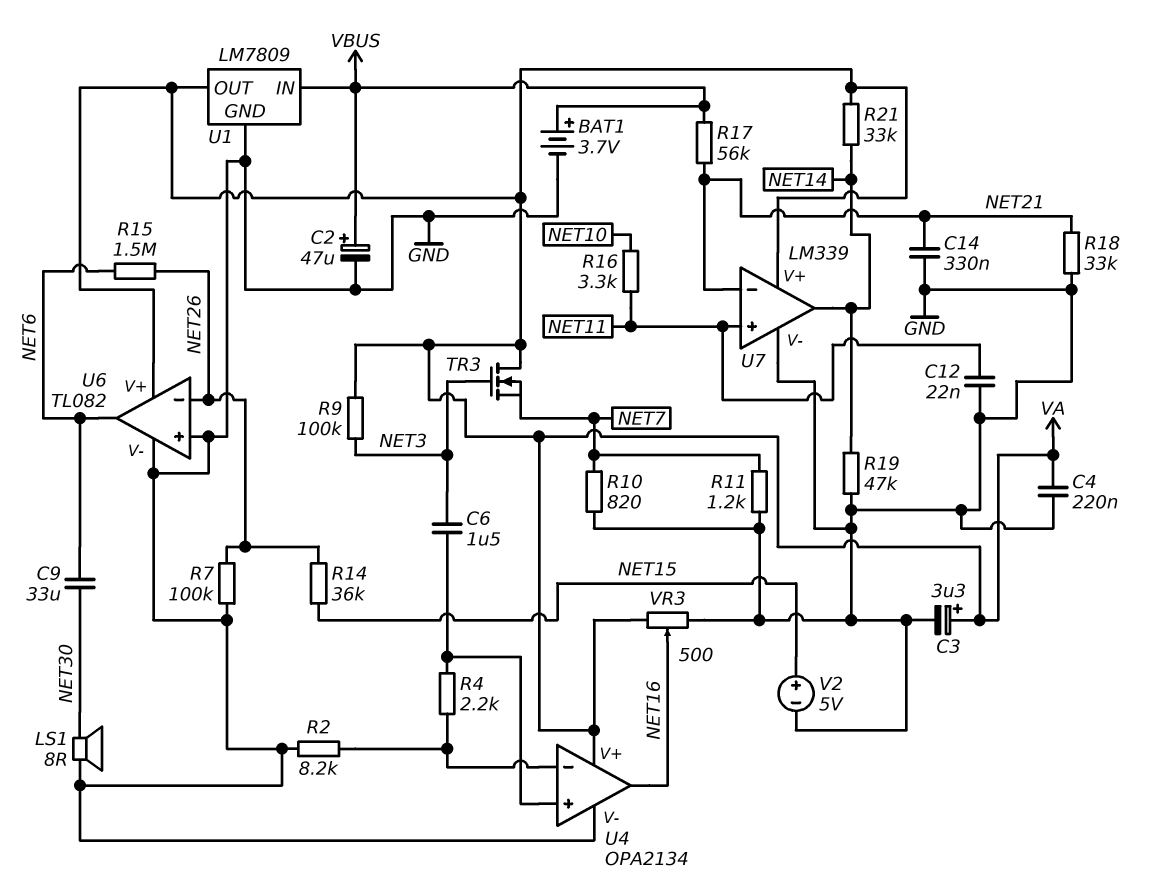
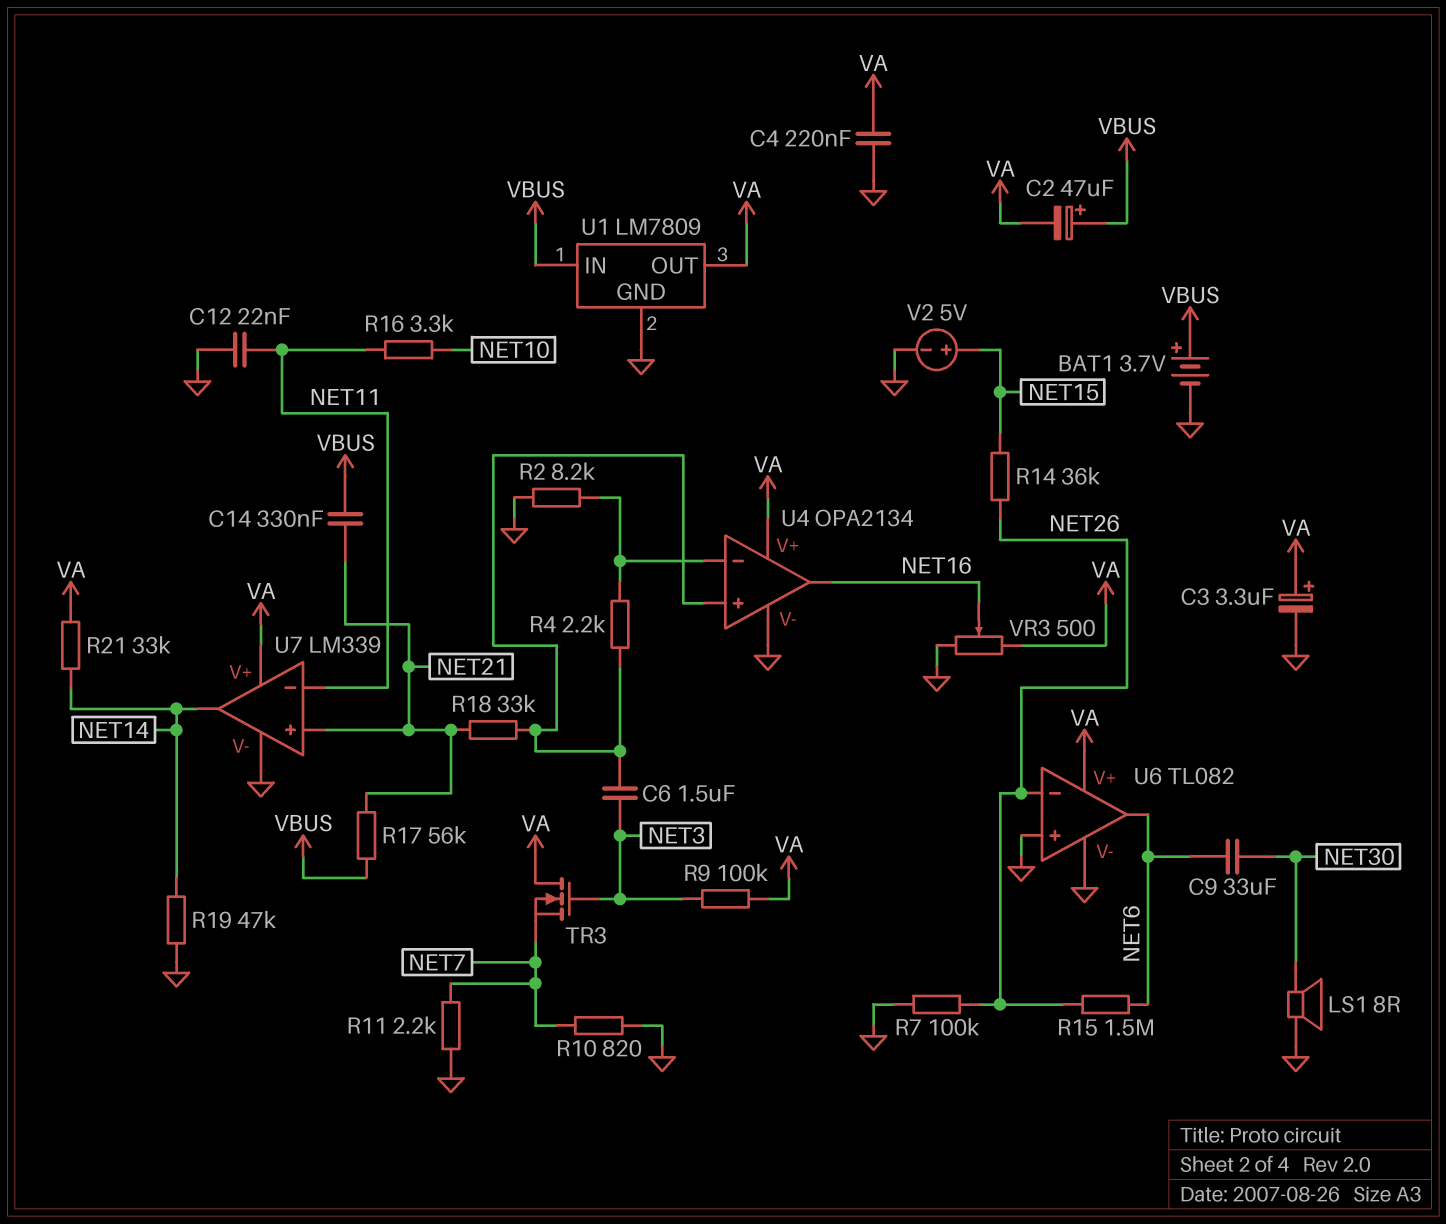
C2: 47uF (plus VBUS, minus GND) -> 47uF (plus VBUS, minus VA)
C14: 330nF (GND, NET21) -> 330nF (NET21, VBUS)
R11: 1.2k (GND, NET7) -> 2.2k (GND, NET7)
R18: 33k (GND, NET21) -> 33k (NET21, U4/in+)
U7 pin in+: NET11 -> NET21
U7 pin in-: NET21 -> NET11

